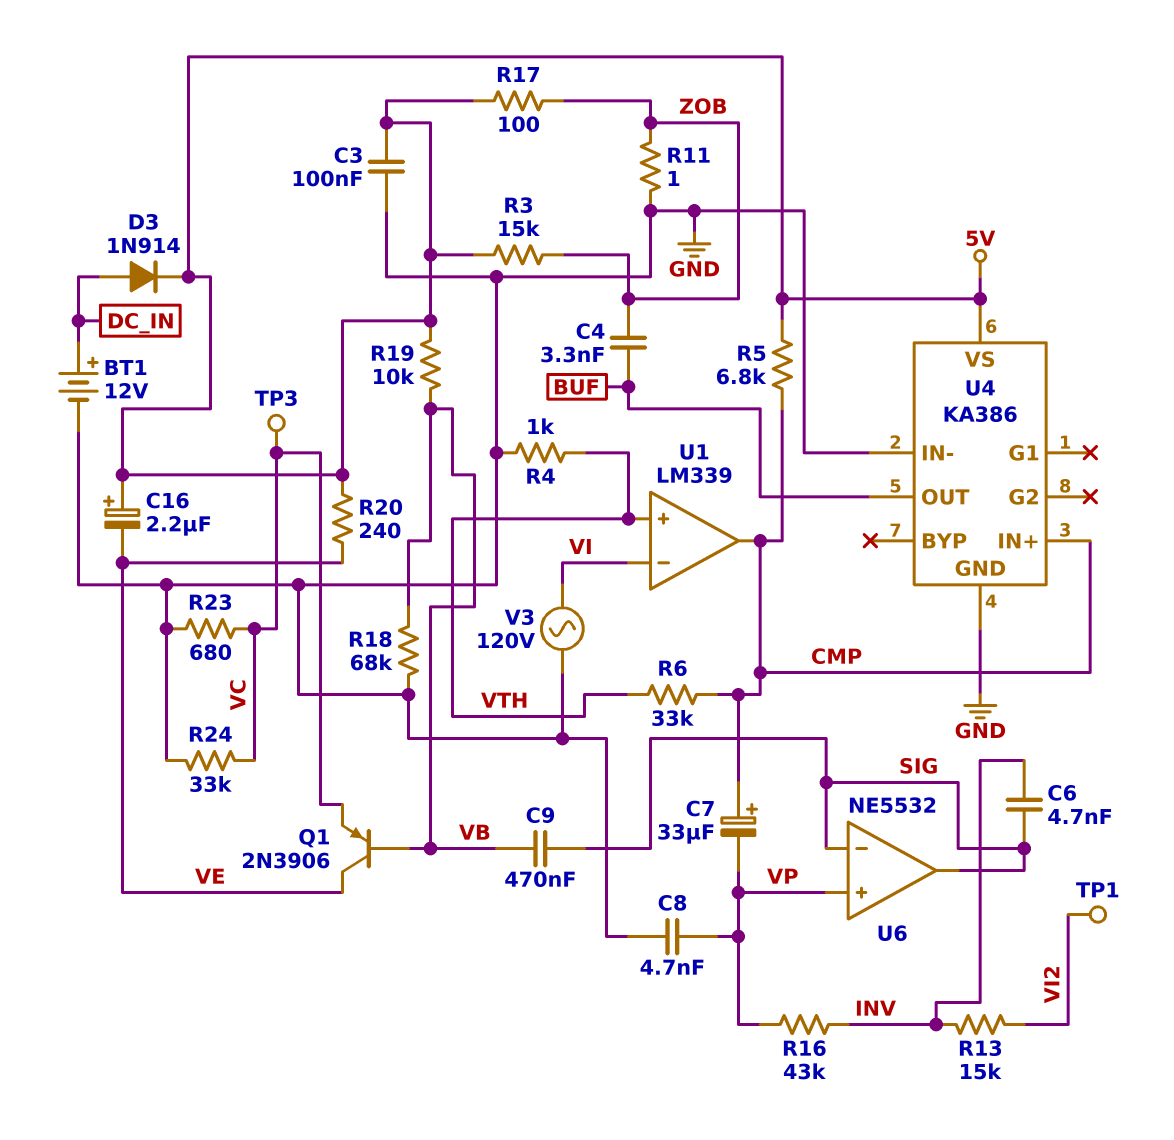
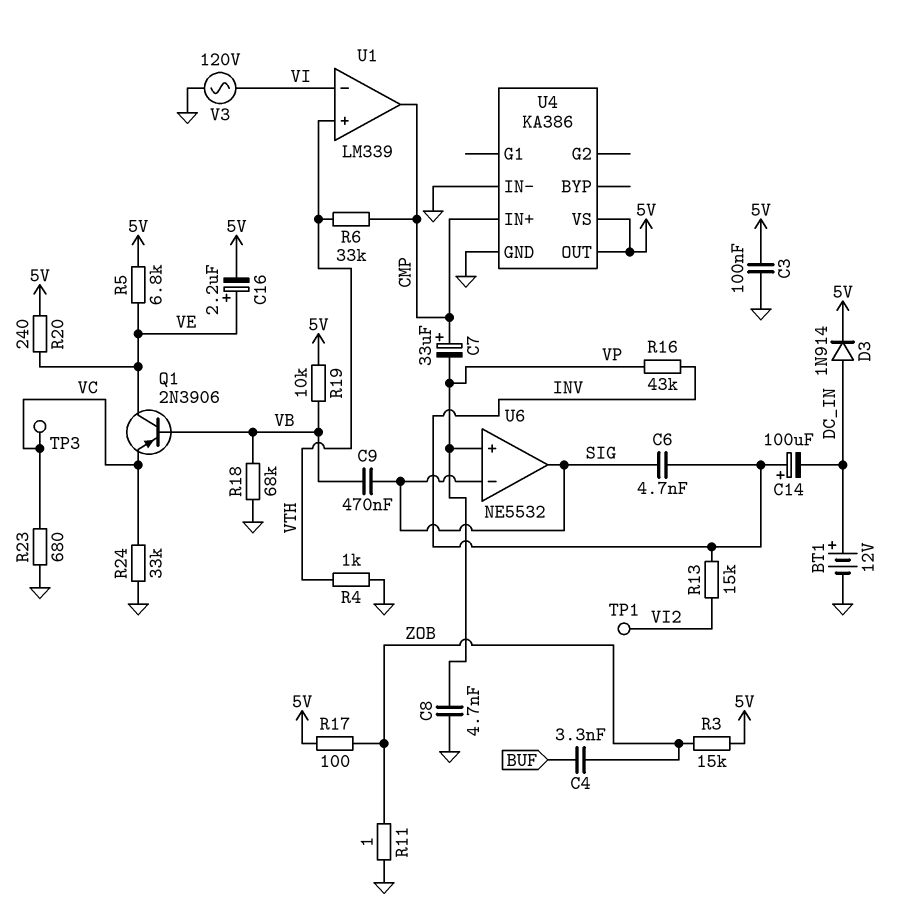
C14: none -> 100uF (plus INV, minus DC_IN)
C16: 2.2uF (plus 5V, minus VE) -> 2.2uF (plus VE, minus 5V)
R5: 6.8k (5V, CMP) -> 6.8k (5V, VE)
U4 pin OUT: BUF -> 5V

